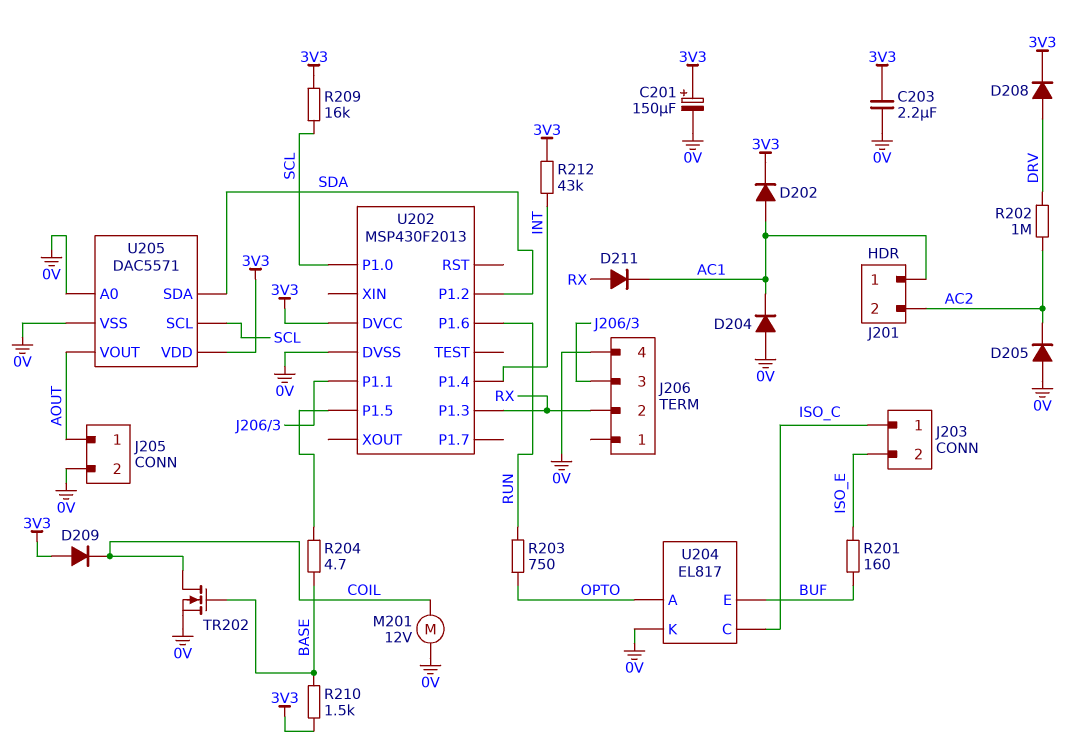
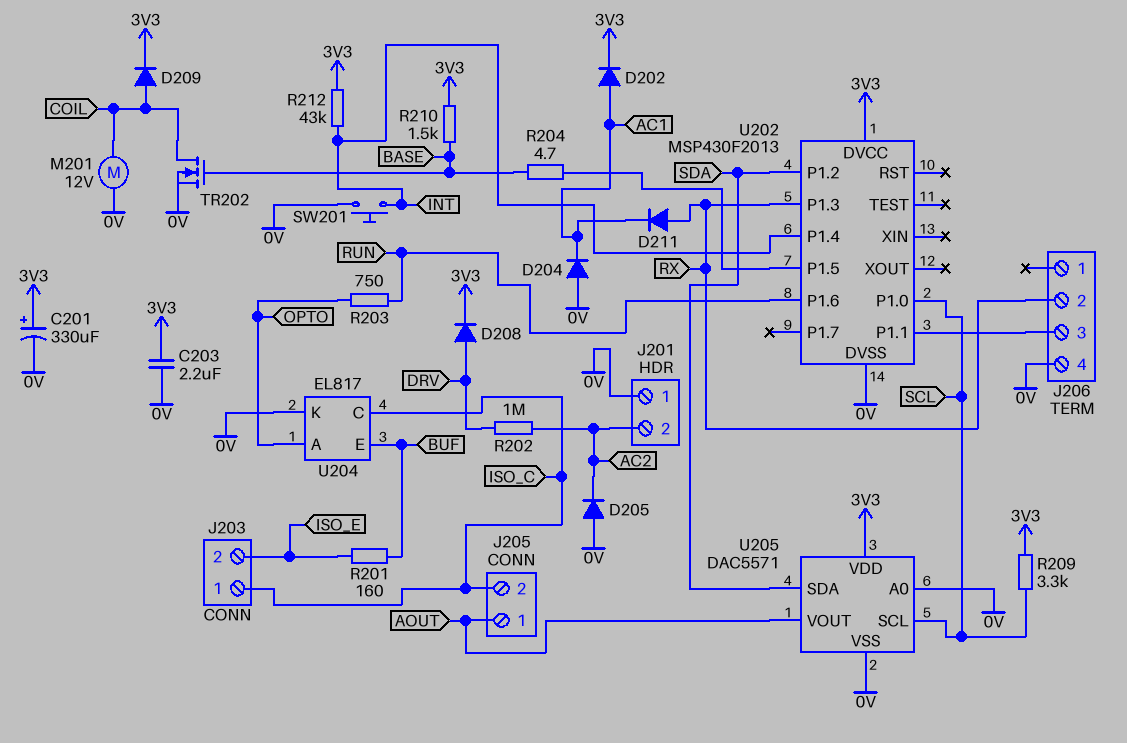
C201: 150uF (plus 3V3, minus 0V) -> 330uF (plus 3V3, minus 0V)
D209: diode (A 3V3, K COIL) -> diode (A COIL, K 3V3)
J201 pin 1: AC1 -> 0V
J205 pin 2: 0V -> ISO_C
R209: 16k (3V3, SCL) -> 3.3k (3V3, SCL)
SW201: none -> button (0V, INT)

